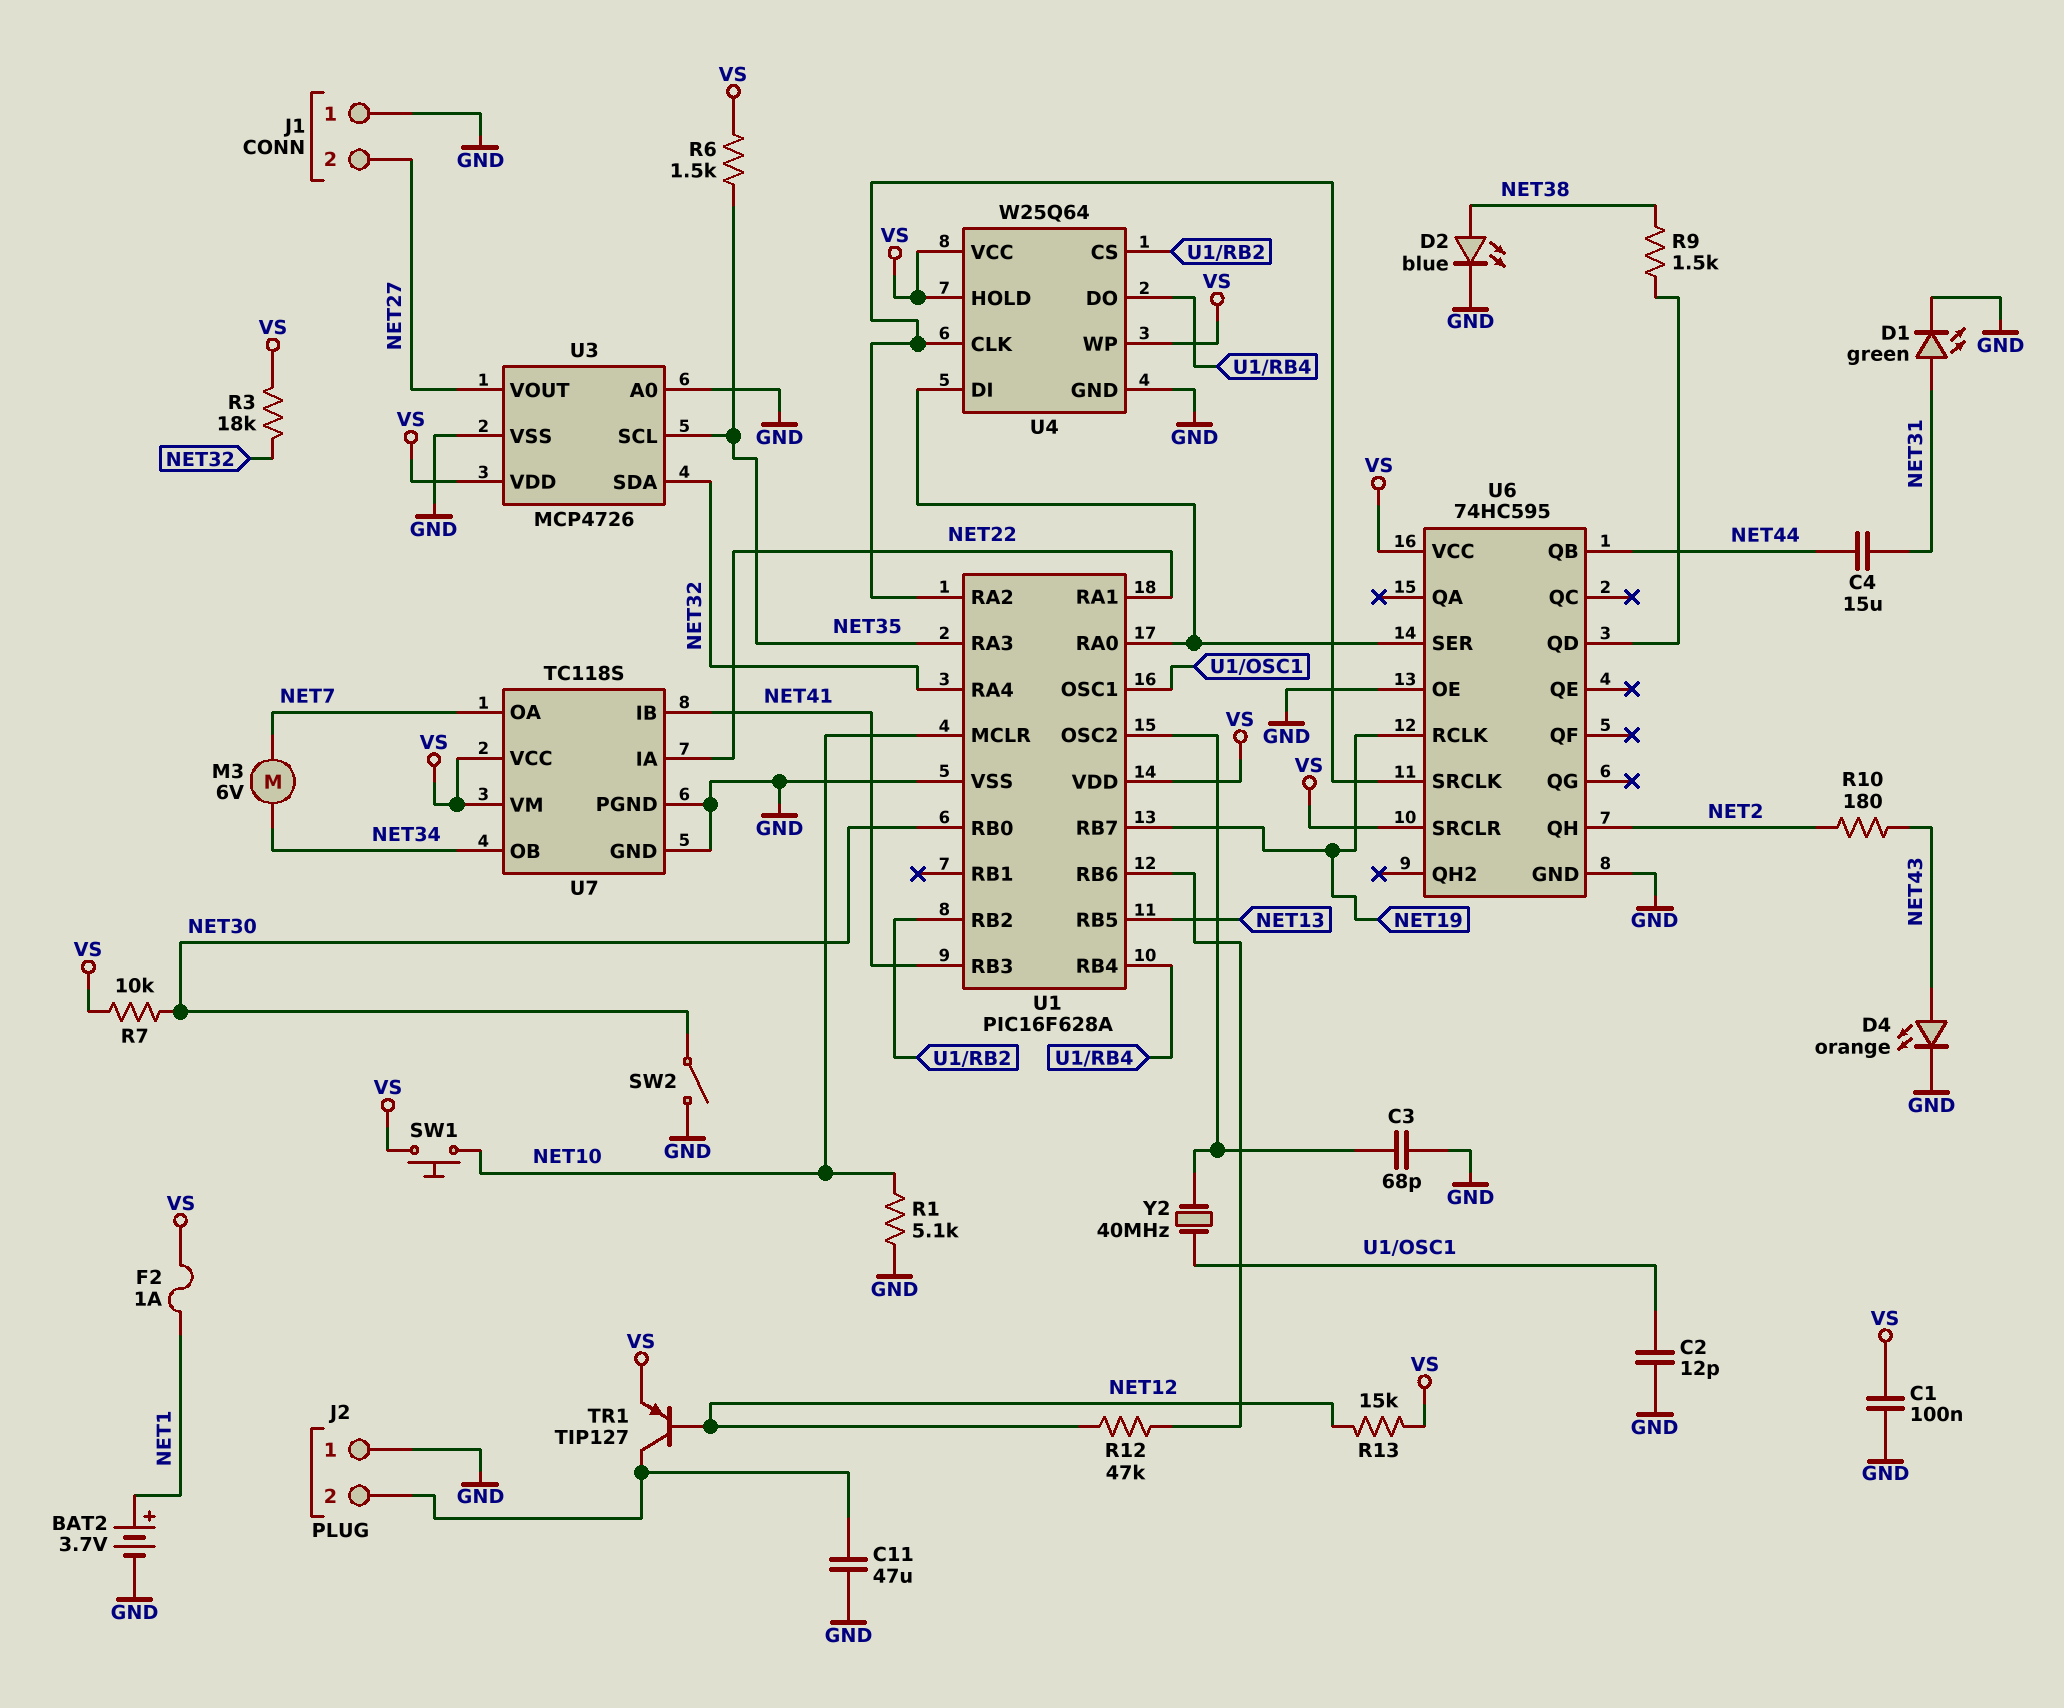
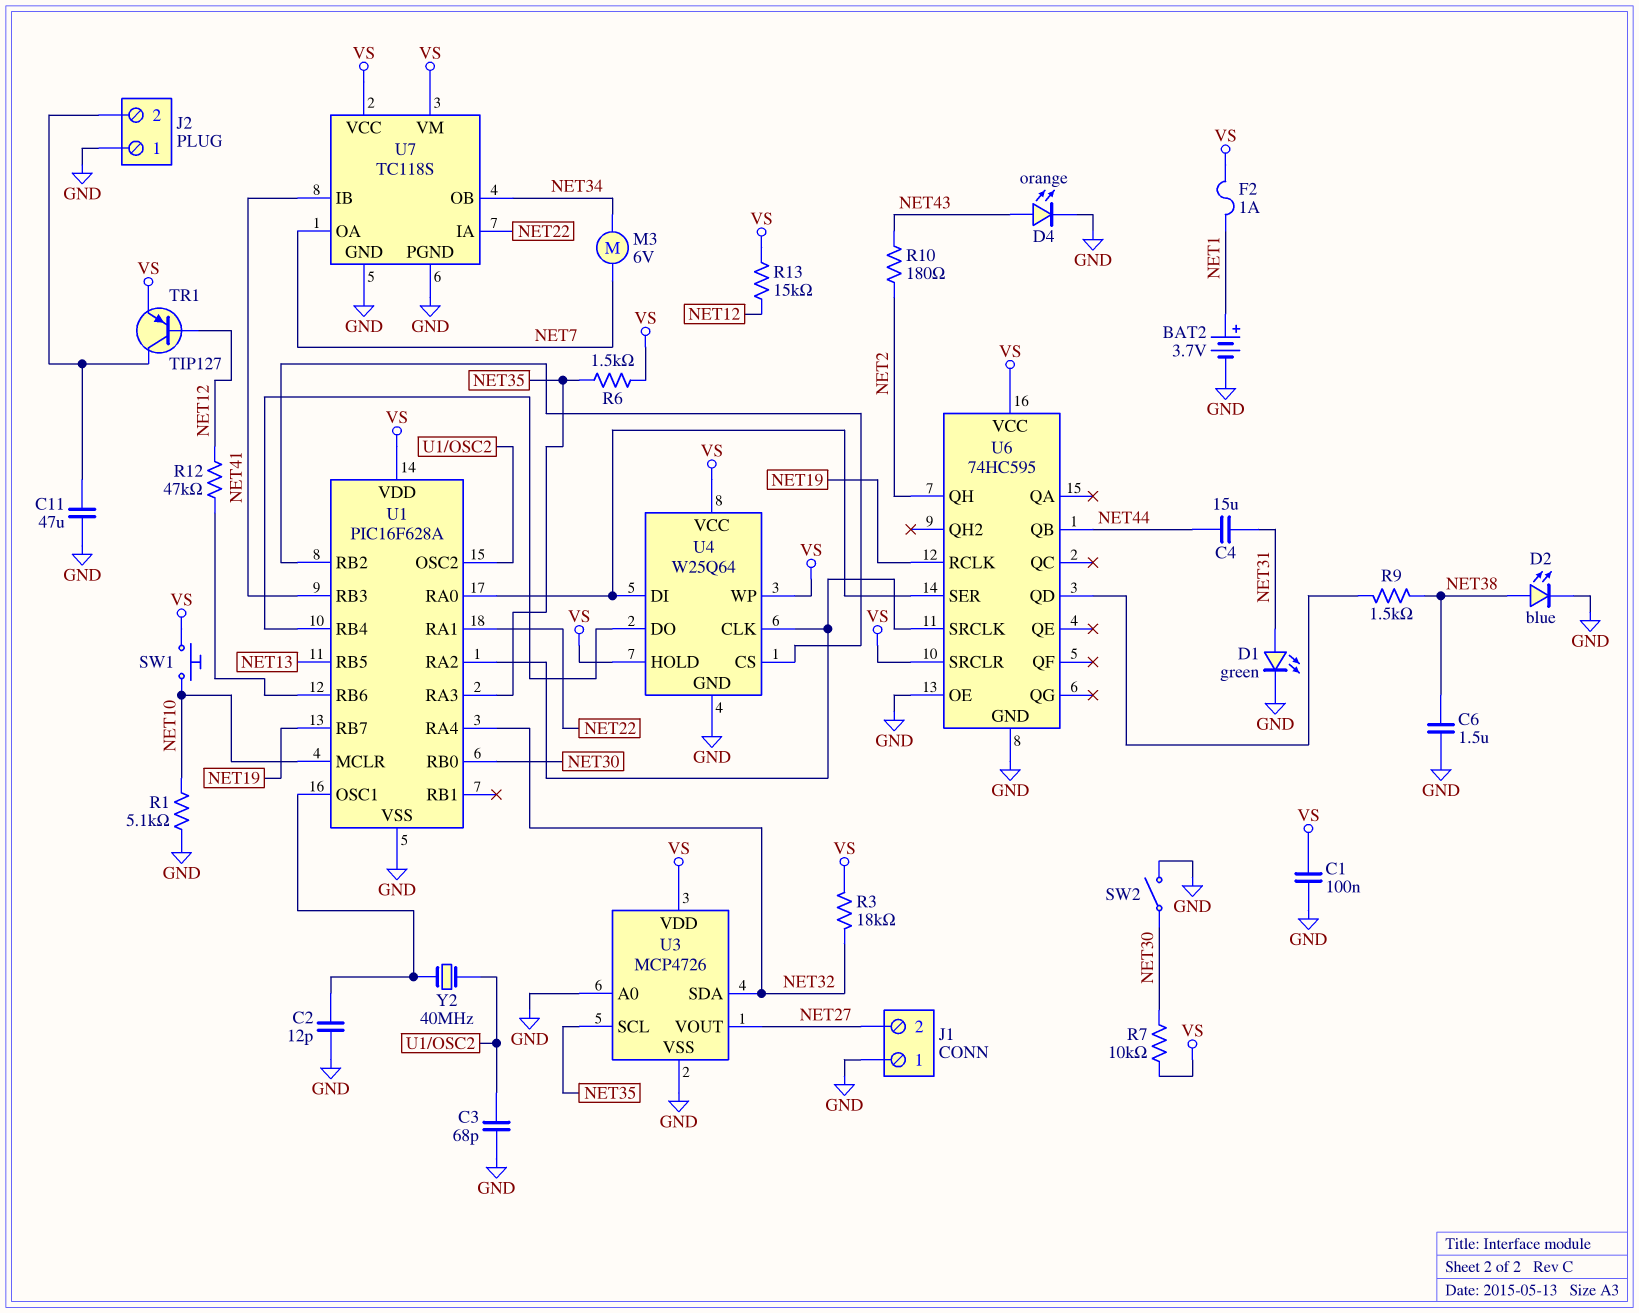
C6: none -> 1.5uF (GND, NET38)

